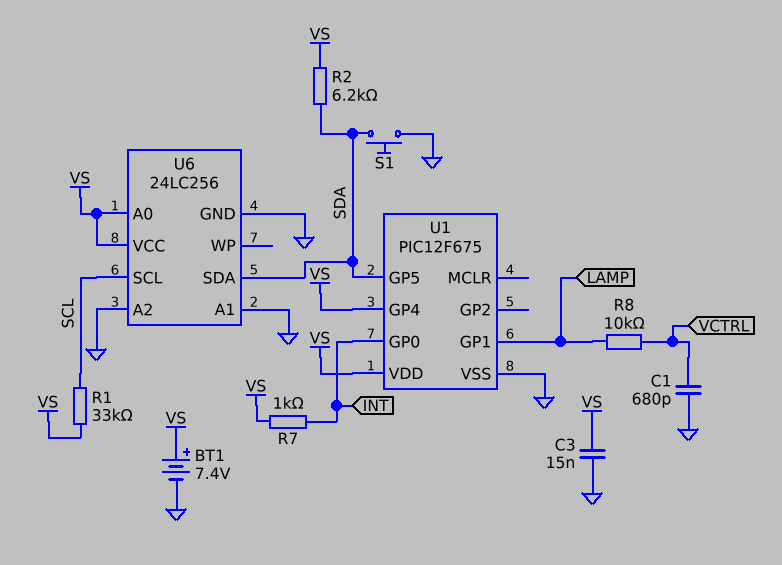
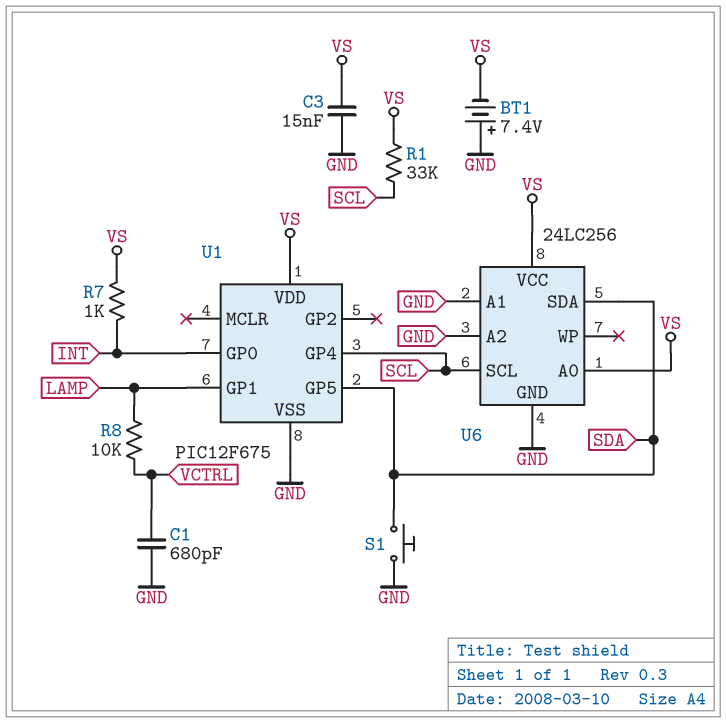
BT1: 7.4V (plus VS, minus GND) -> 7.4V (plus GND, minus VS)
R2: 6.2k (SDA, VS) -> none
U1 pin GP4: VS -> SCL

